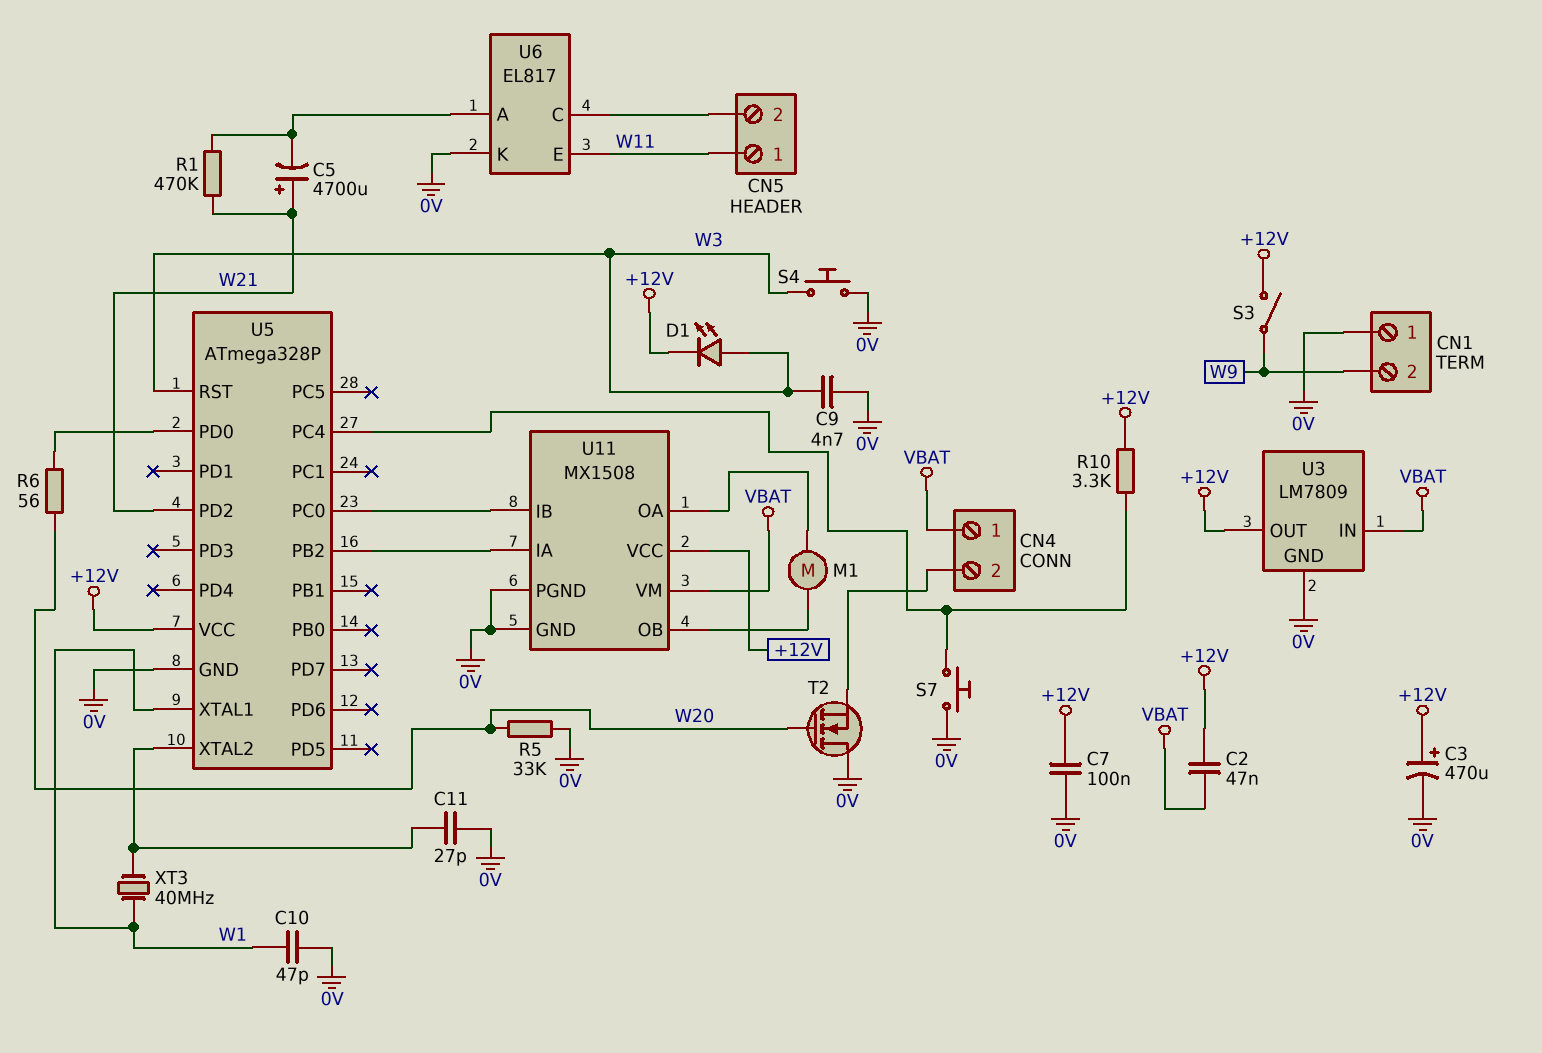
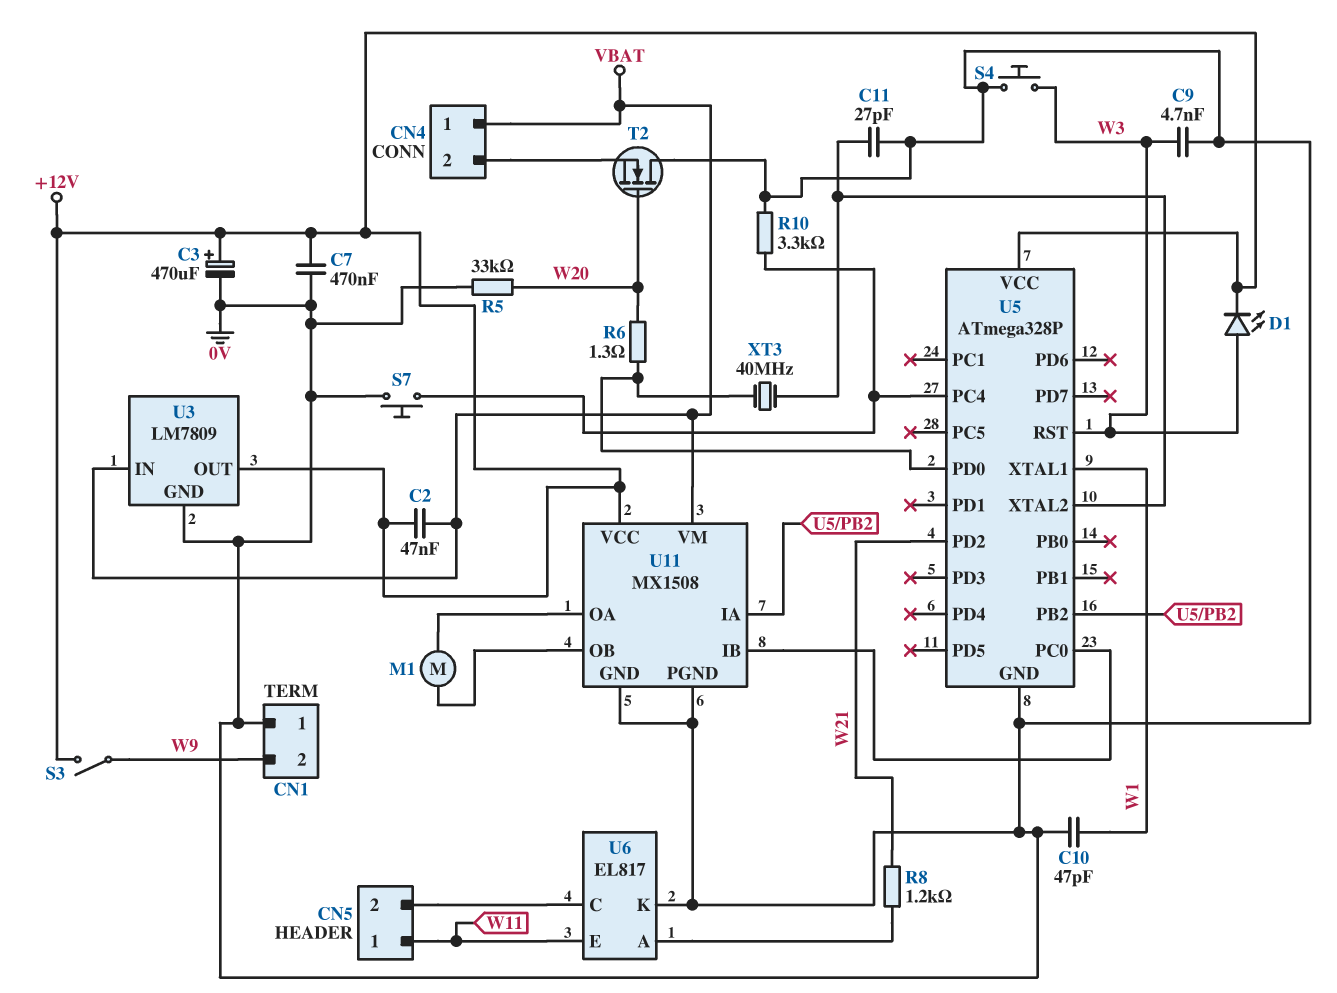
C5: 4700uF (plus W21, minus U6/A) -> none
C7: 100nF (+12V, 0V) -> 470nF (+12V, 0V)
R1: 470k (U6/A, W21) -> none
R6: 56 (U5/PD0, W20) -> 1.3 (U5/PD0, W20)
R8: none -> 1.2k (U6/A, W21)
R10: 3.3k (+12V, U5/PC4) -> 3.3k (0V, U5/PC4)
XT3: 40MHz (U5/XTAL2, W1) -> 40MHz (U5/PD0, U5/XTAL2)

